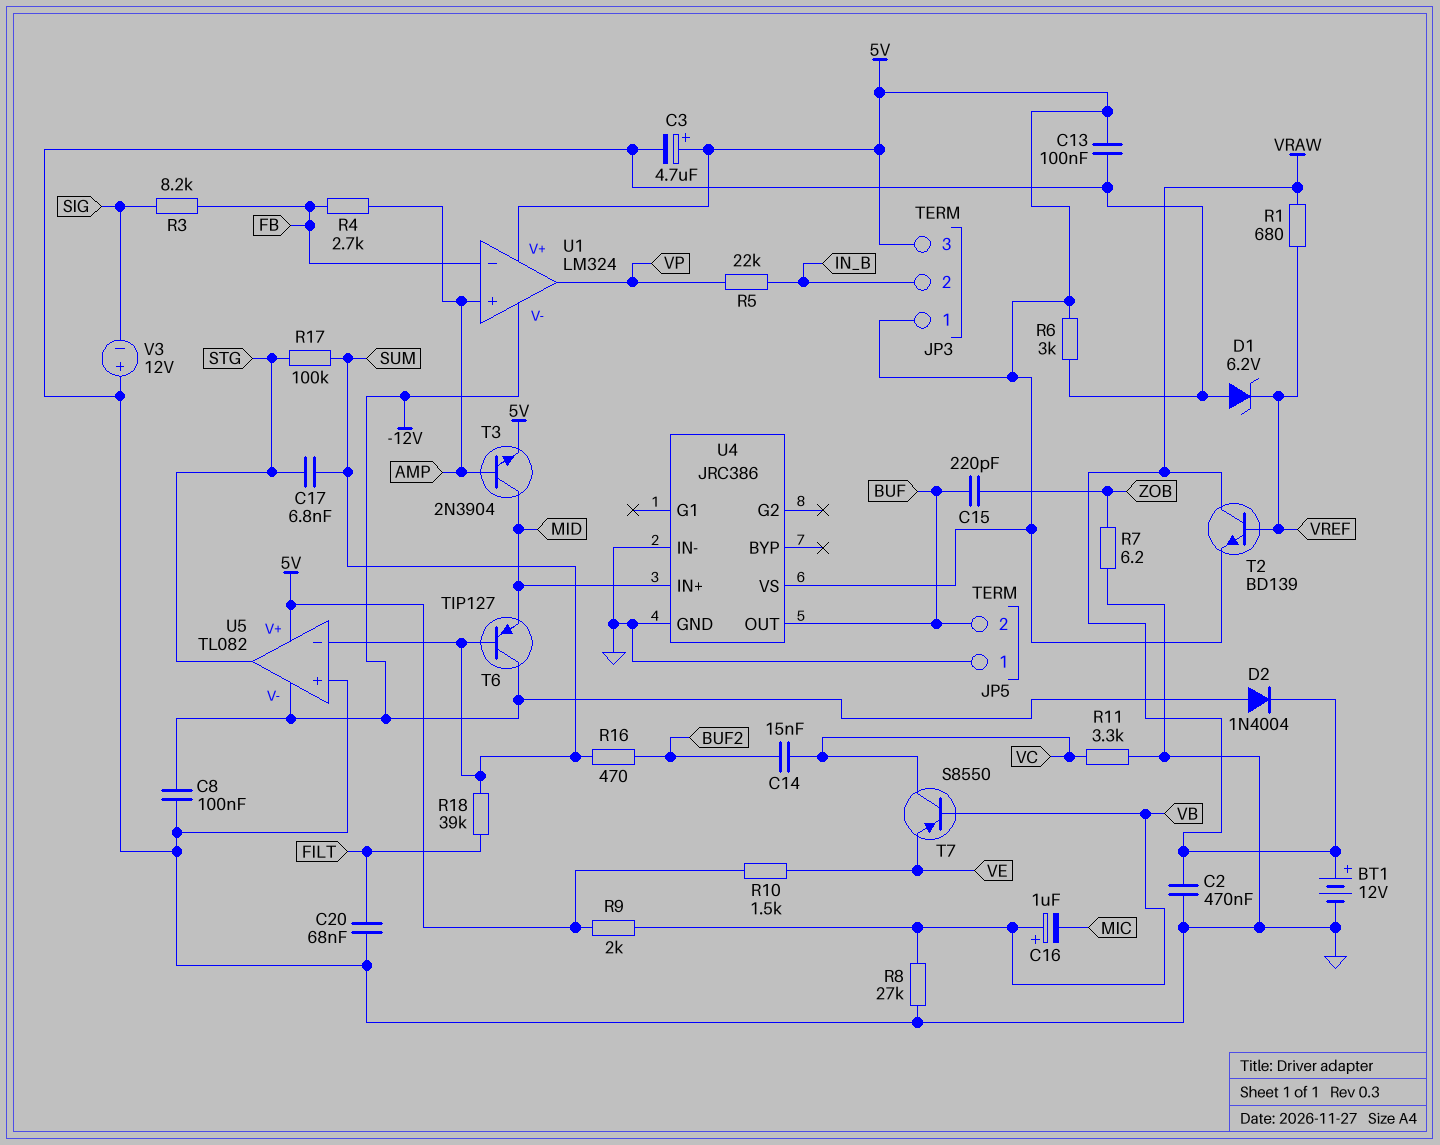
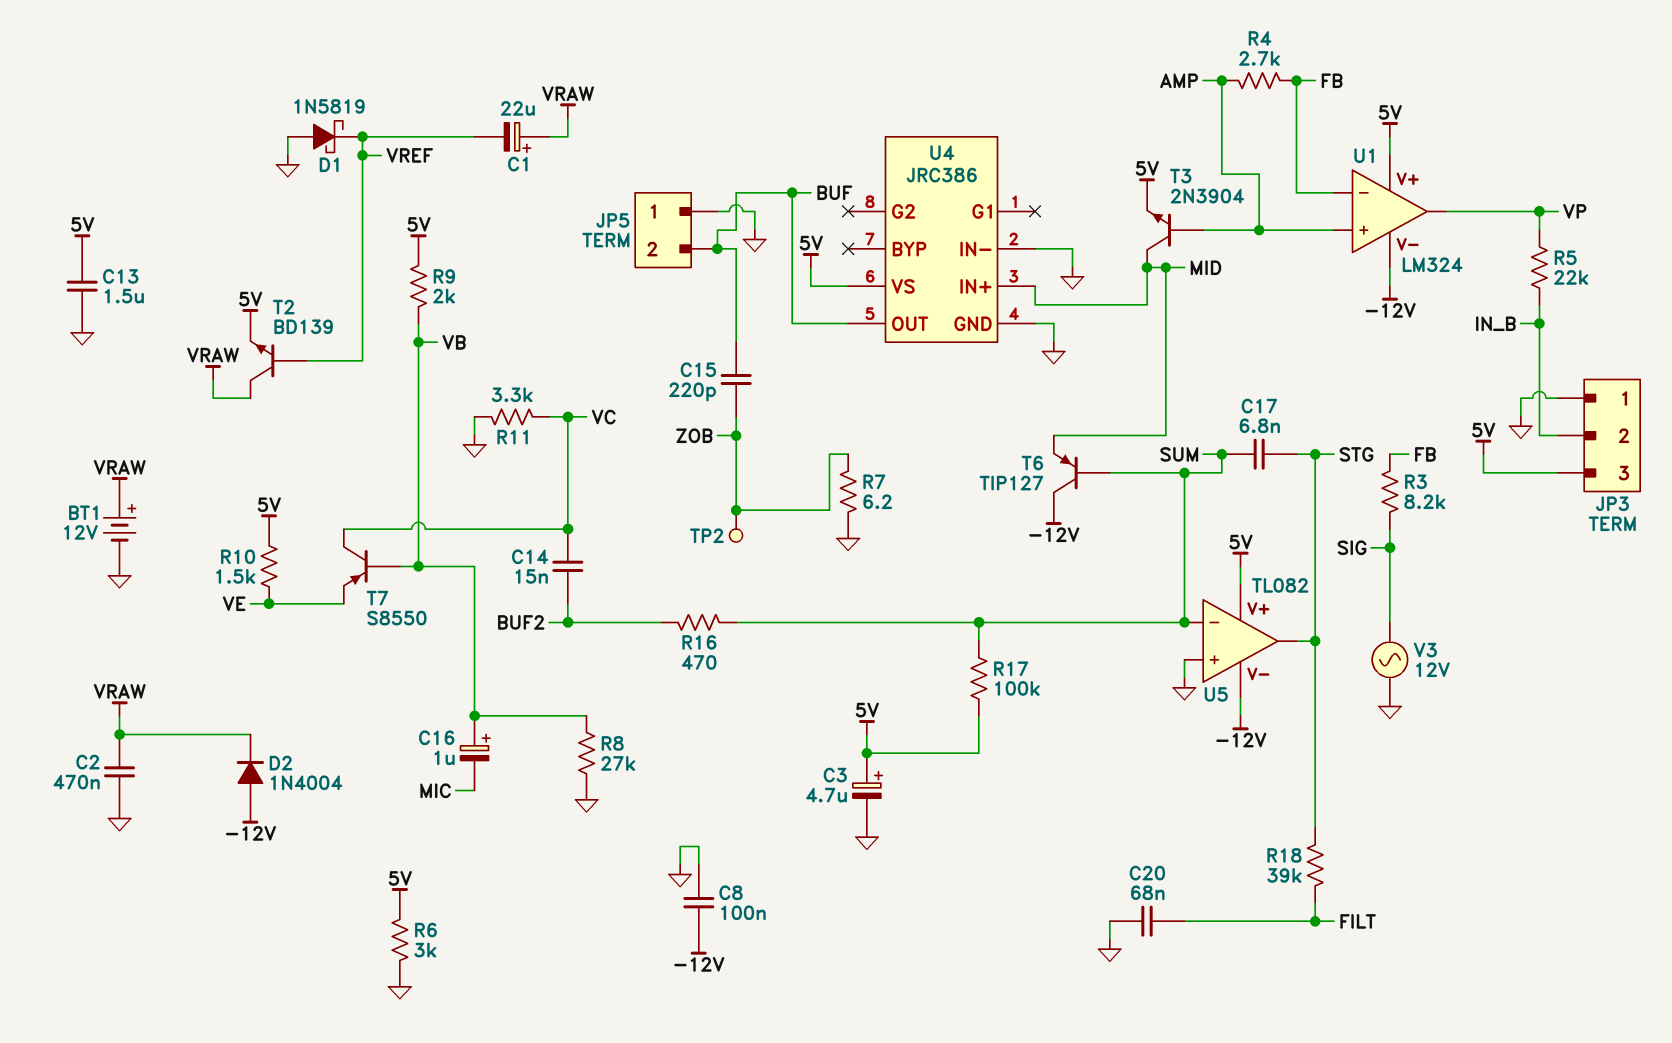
C1: none -> 22uF (plus VRAW, minus VREF)
C13: 100nF (5V, GND) -> 1.5uF (5V, GND)
D1: zener 6.2V (A GND, K VREF) -> schottky 1N5819 (A GND, K VREF)
JP3 pin 1: 5V -> GND
R1: 680 (VRAW, VREF) -> none
R17: 100k (STG, SUM) -> 100k (5V, SUM)
R18: 39k (FILT, SUM) -> 39k (FILT, STG)
TP2: none -> test point (ZOB)
V3: 12V (plus GND, minus SIG) -> AC 12V (GND, SIG)

